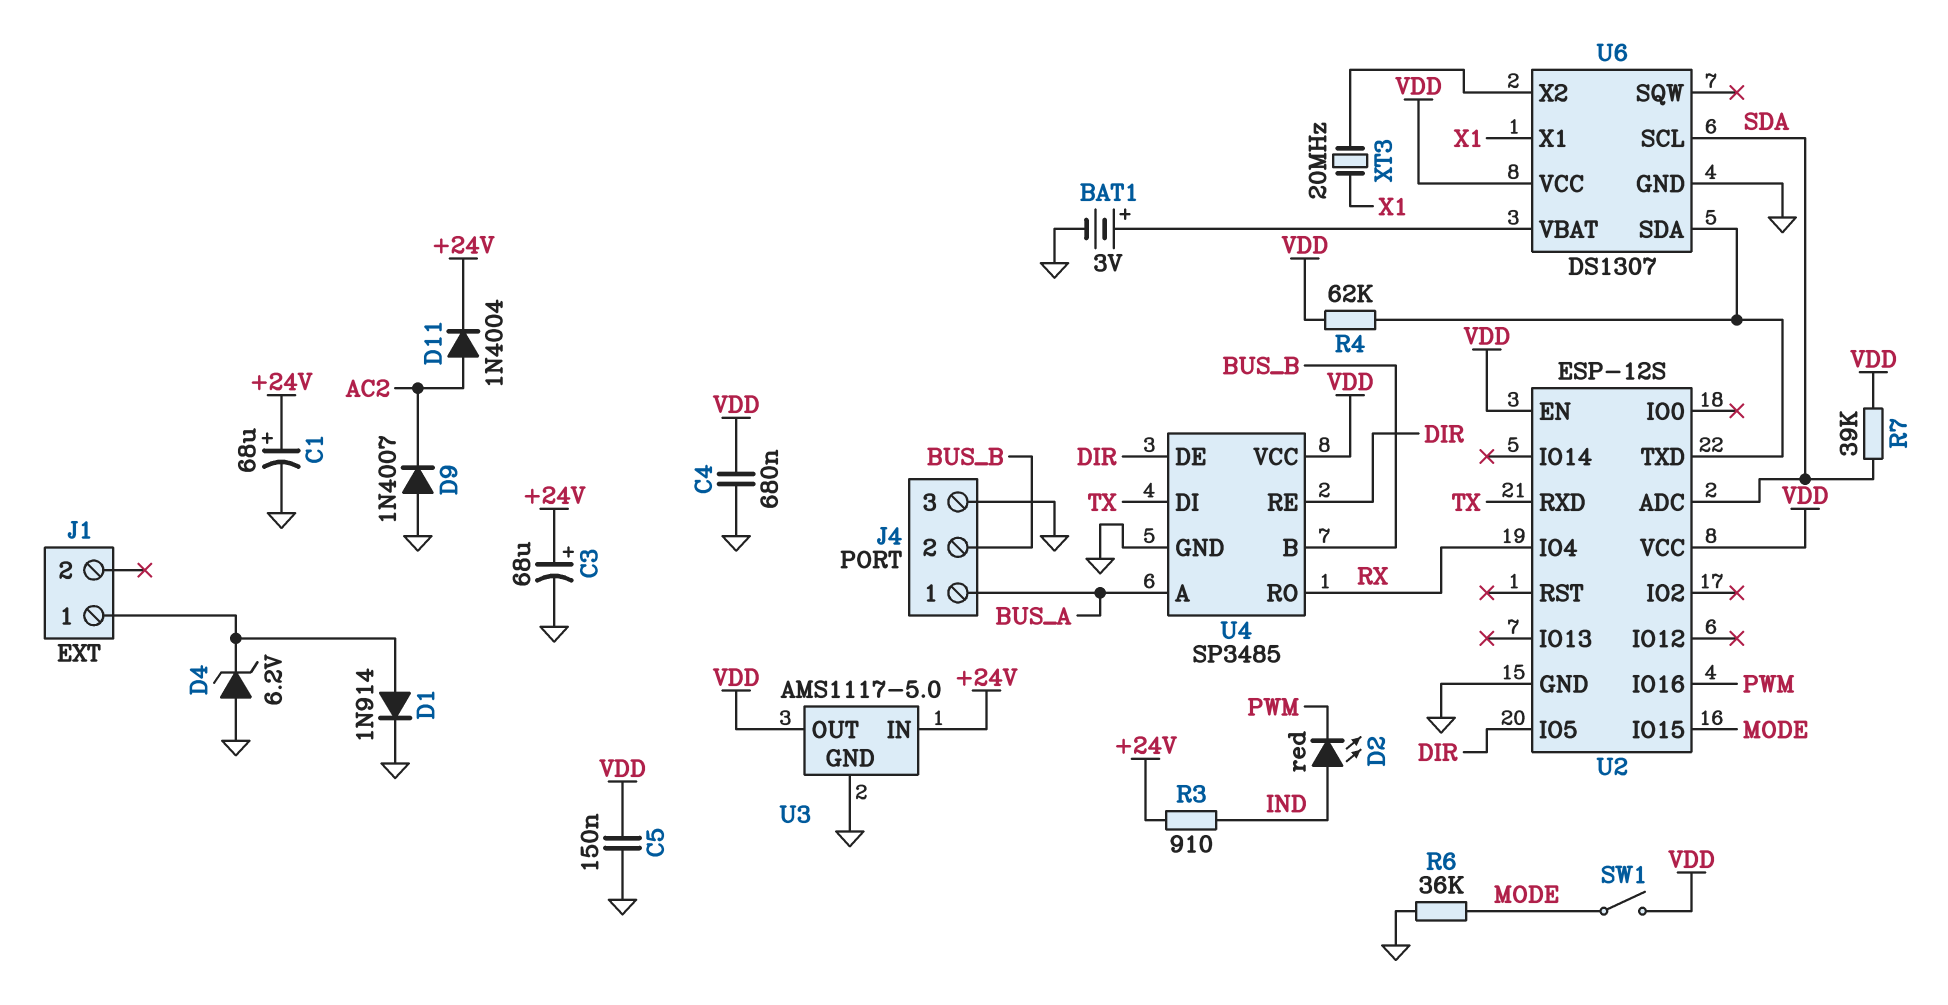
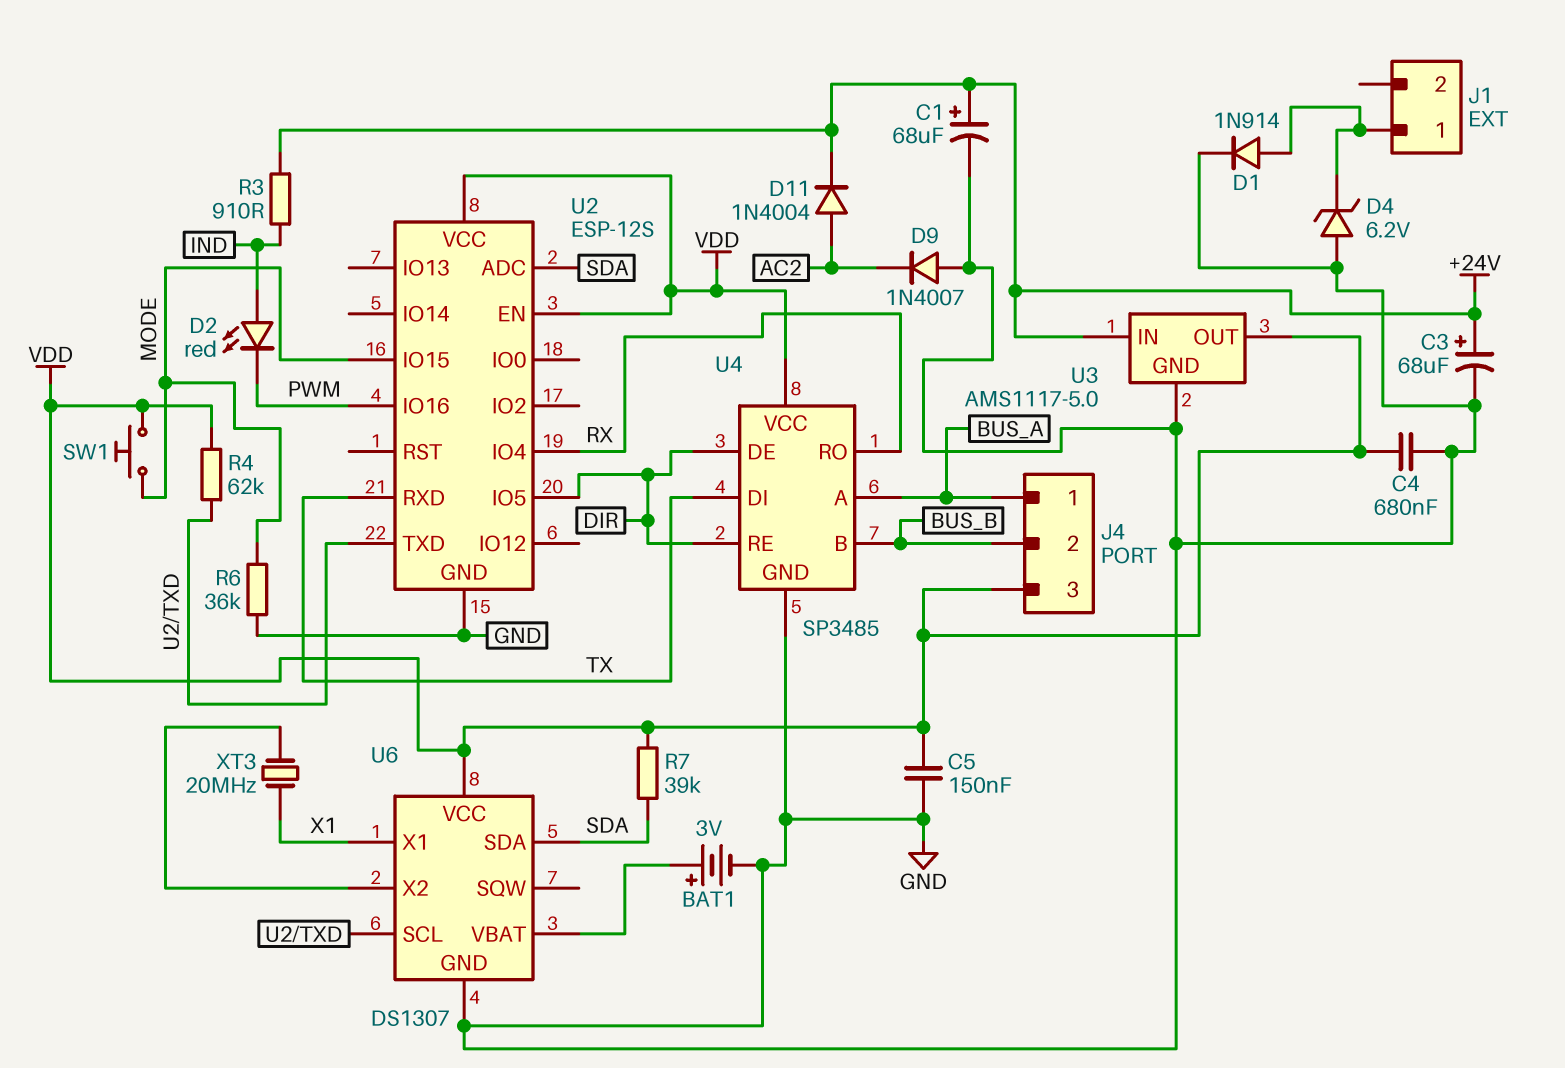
J4 pin 3: GND -> VDD
SW1: switch (MODE, VDD) -> button (MODE, VDD)
U6 pin SCL: SDA -> U2/TXD
U6 pin SDA: U2/TXD -> SDA

